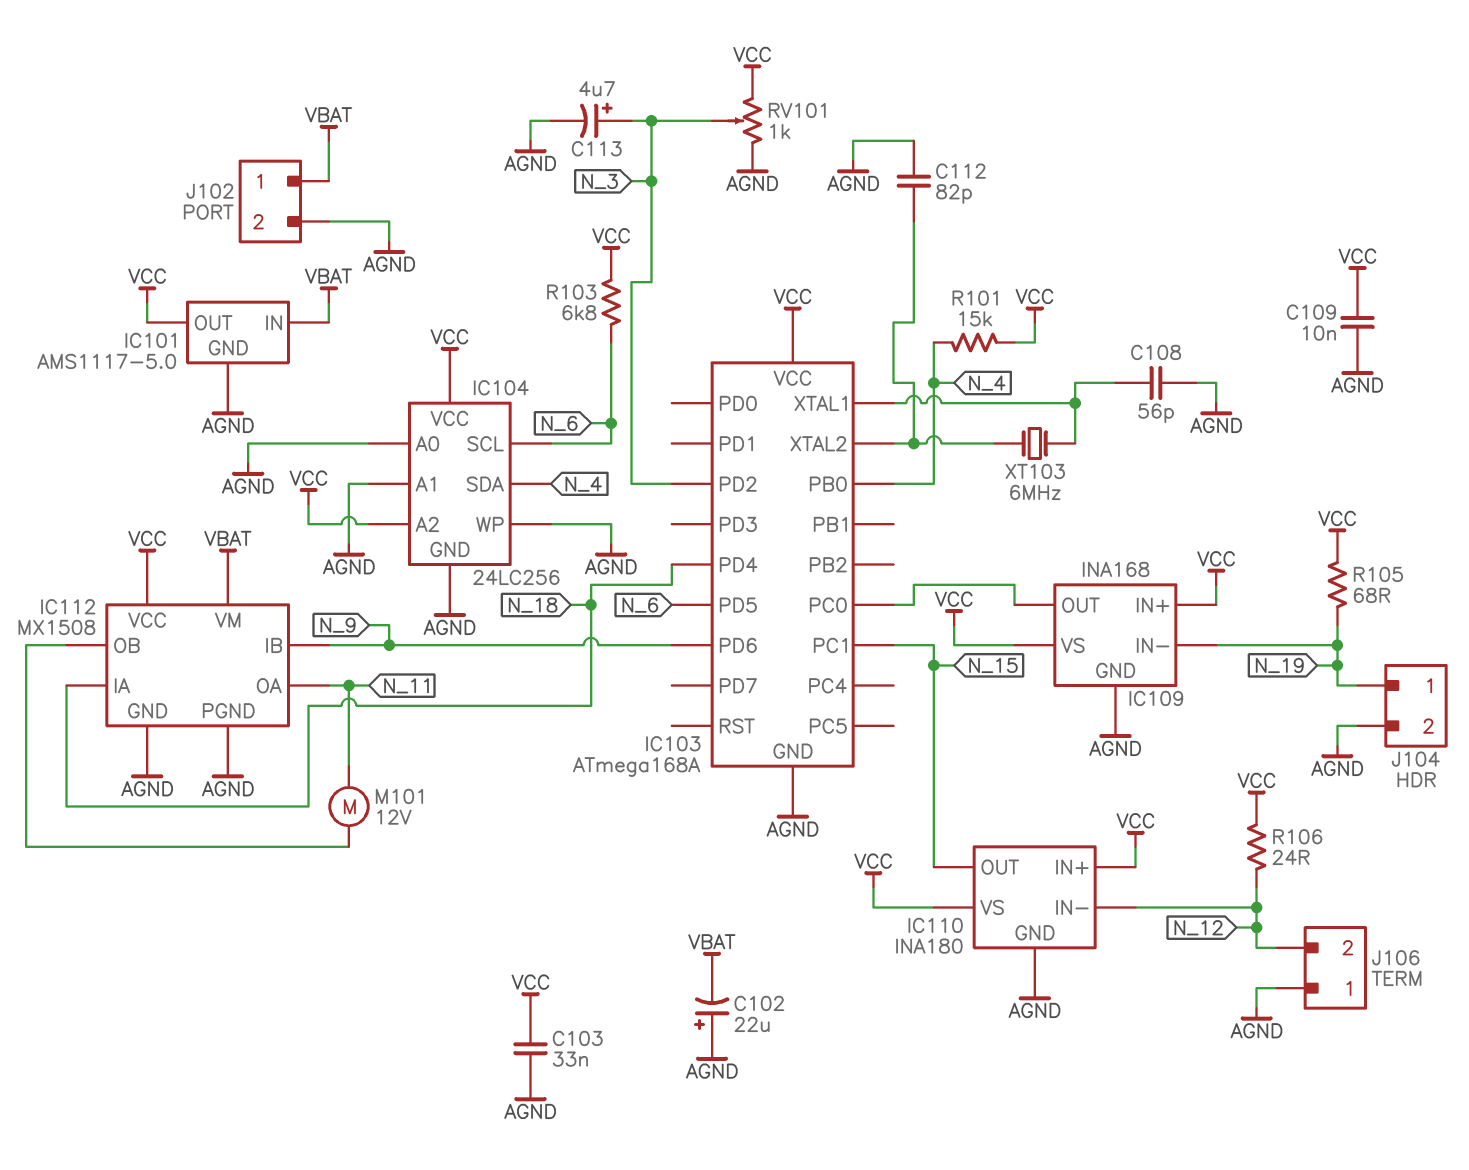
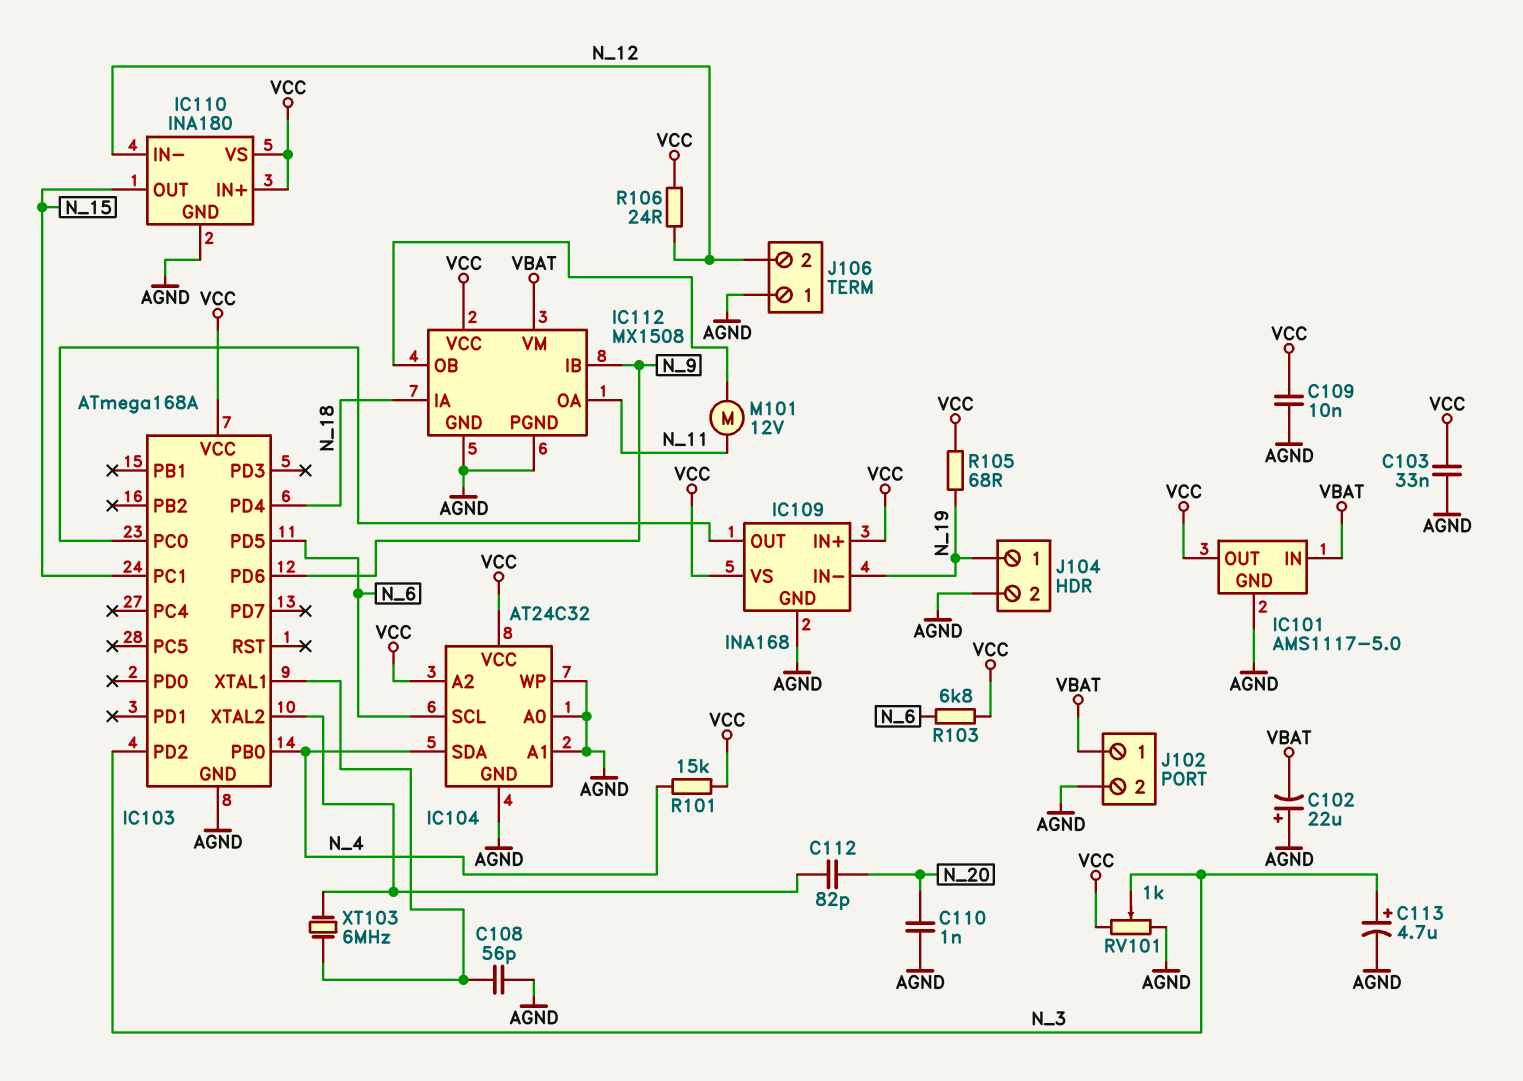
C110: none -> 1nF (AGND, N_20)
C112: 82pF (AGND, IC103/XTAL2) -> 82pF (IC103/XTAL2, N_20)
IC104: 24LC256 -> AT24C32

